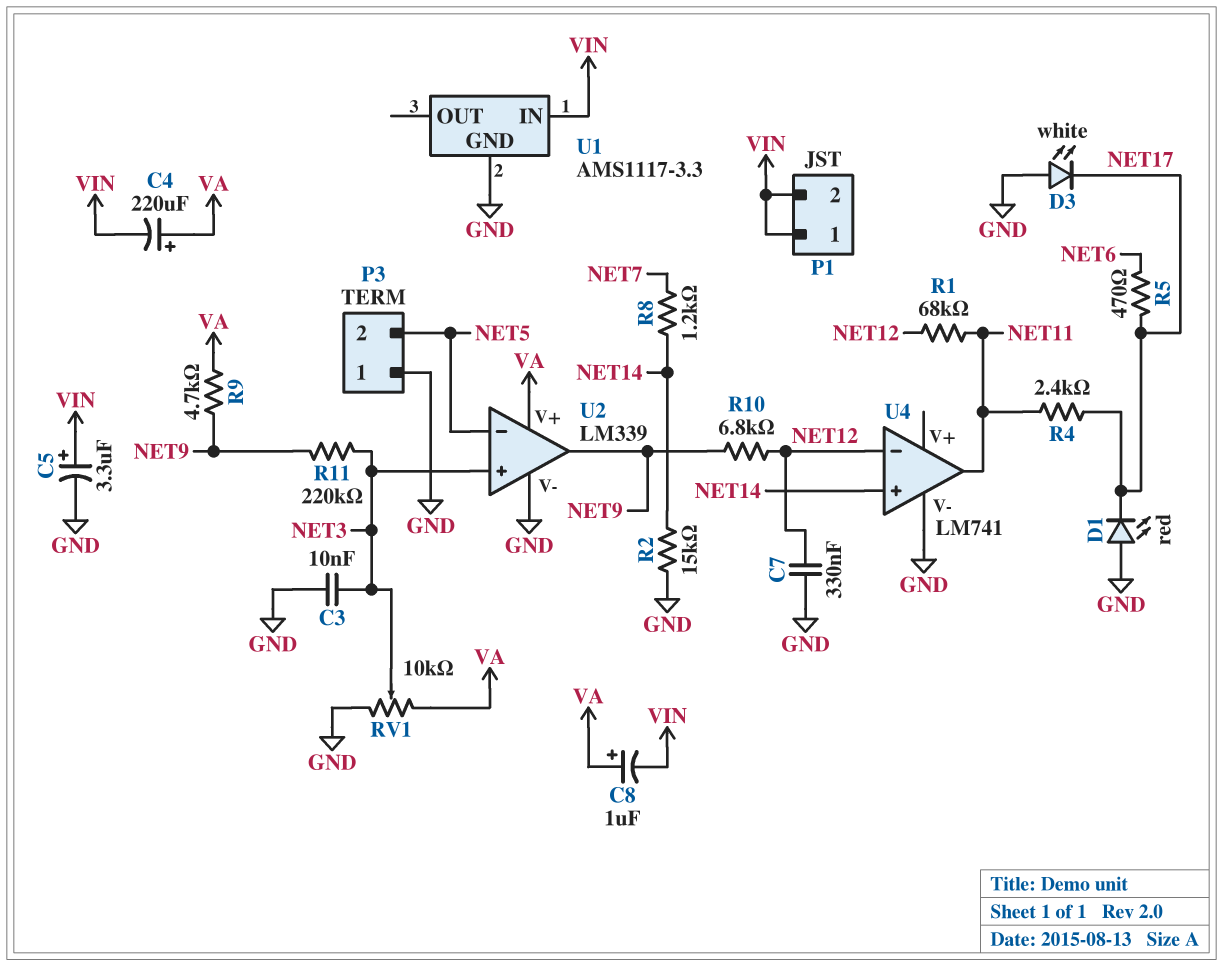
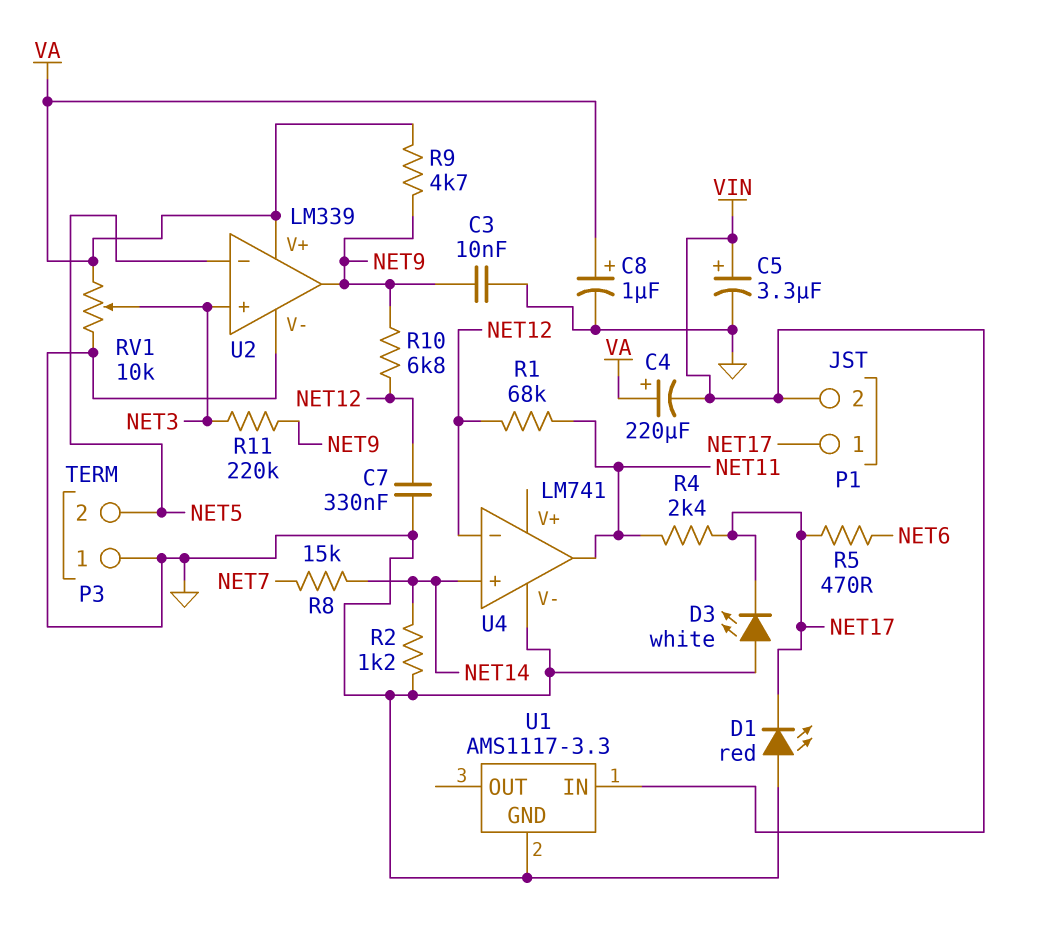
C3: 10nF (GND, NET3) -> 10nF (GND, NET9)
C8: 1uF (plus VA, minus VIN) -> 1uF (plus VA, minus GND)
P1 pin 1: VIN -> NET17
R2: 15k (GND, NET14) -> 1.2k (GND, NET14)
R8: 1.2k (NET7, NET14) -> 15k (NET7, NET14)

